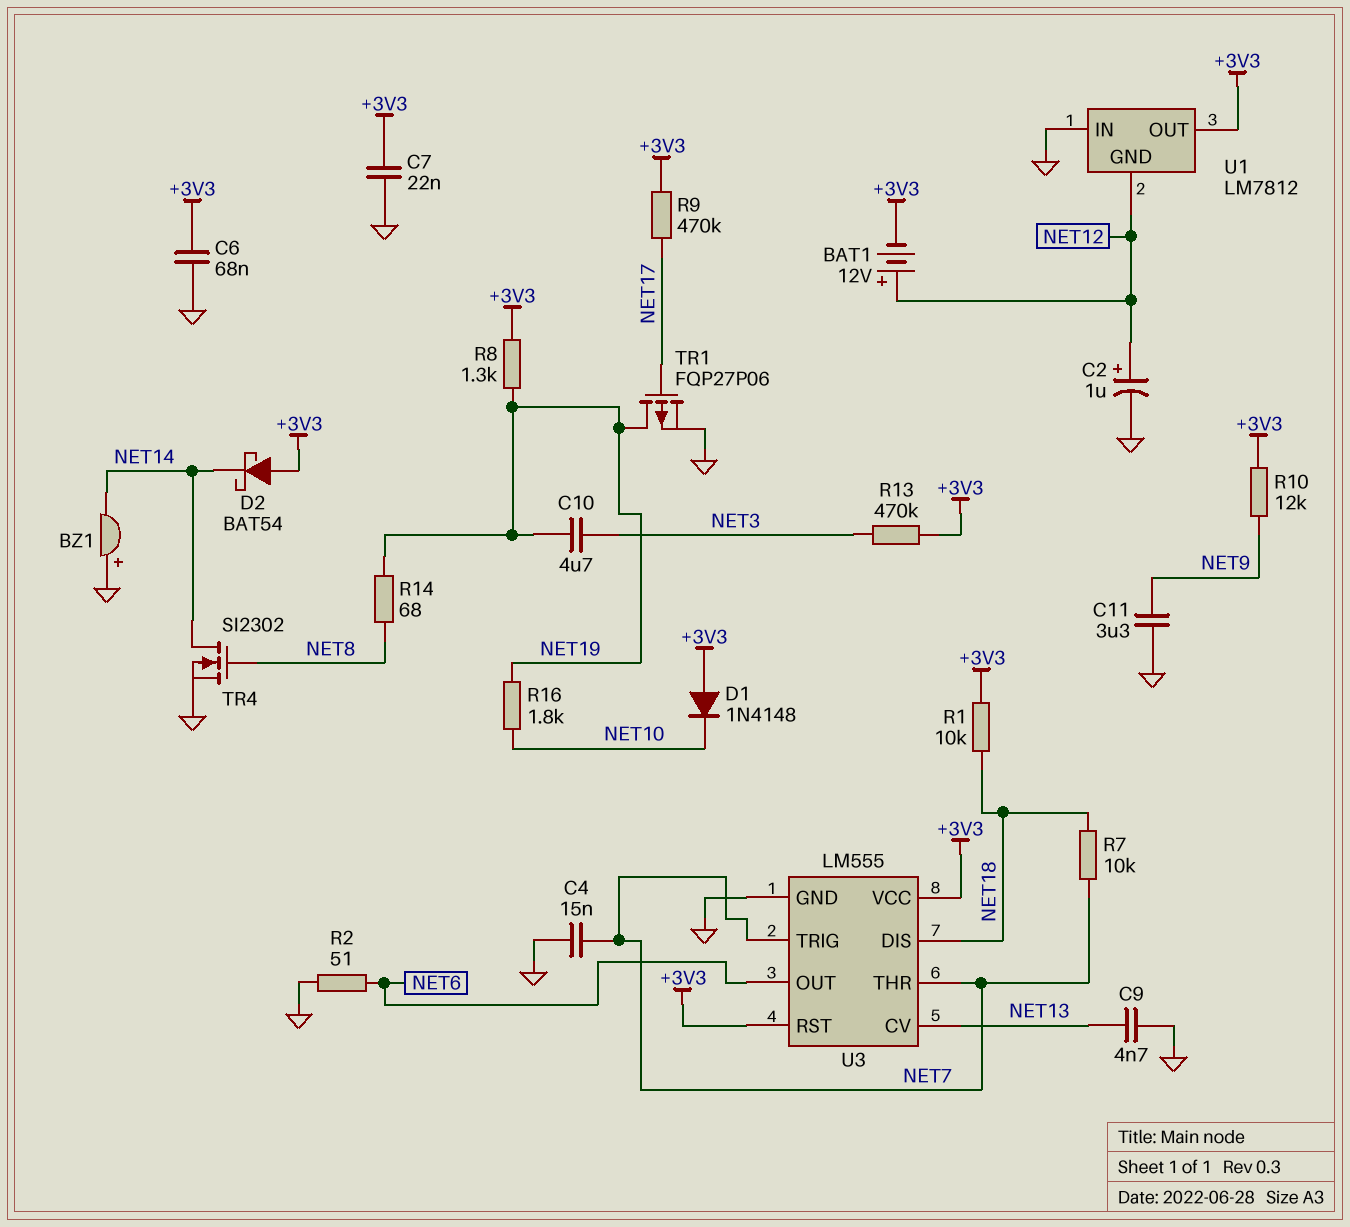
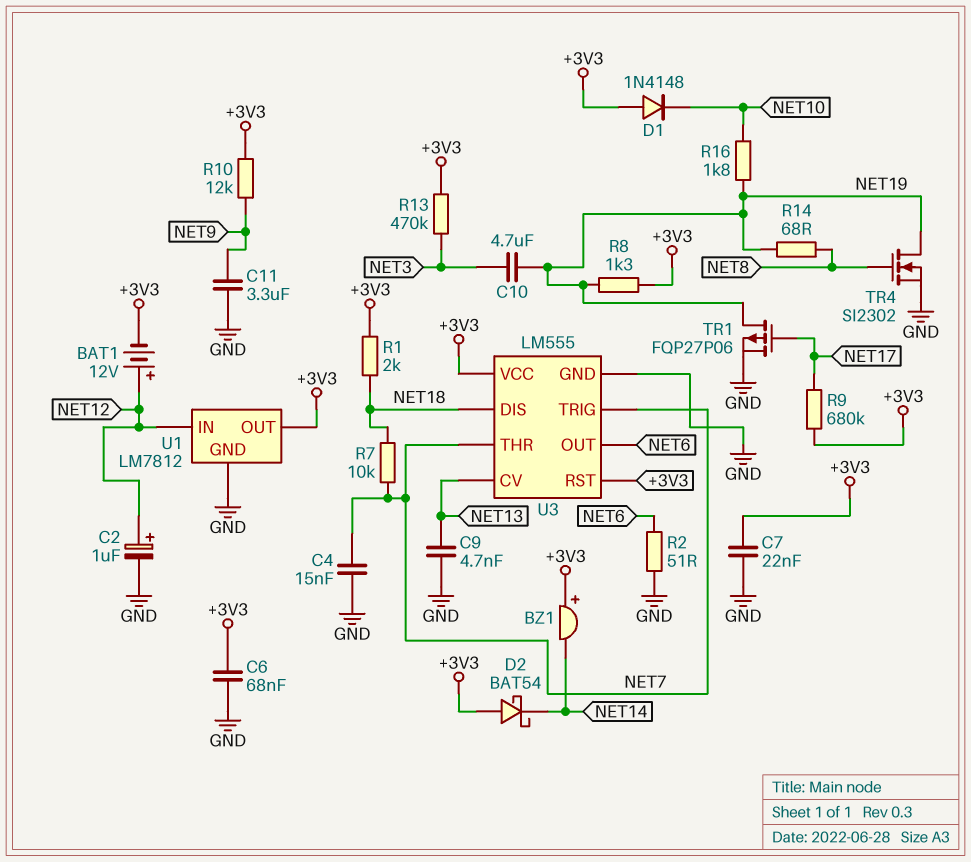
BZ1: buzzer (plus GND, minus NET14) -> buzzer (plus +3V3, minus NET14)
R1: 10k (+3V3, NET18) -> 2k (+3V3, NET18)
R9: 470k (+3V3, NET17) -> 680k (+3V3, NET17)
TR4: NMOS SI2302 (G NET8, D NET14, S GND) -> NMOS SI2302 (G NET8, D NET19, S GND)
U1 pin GND: NET12 -> GND
U1 pin IN: GND -> NET12

